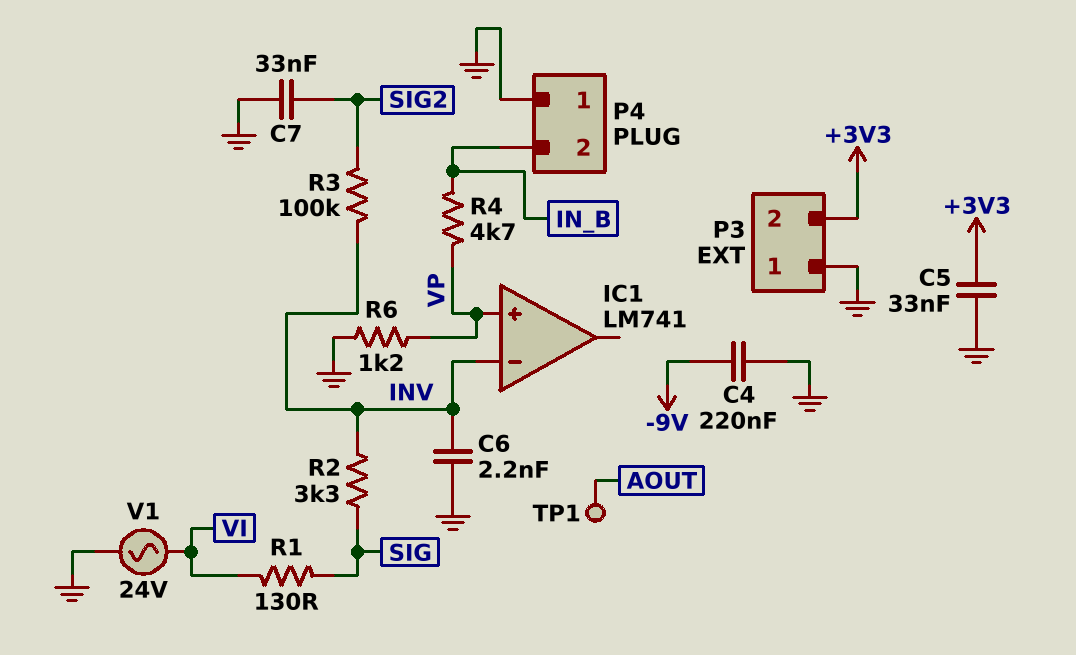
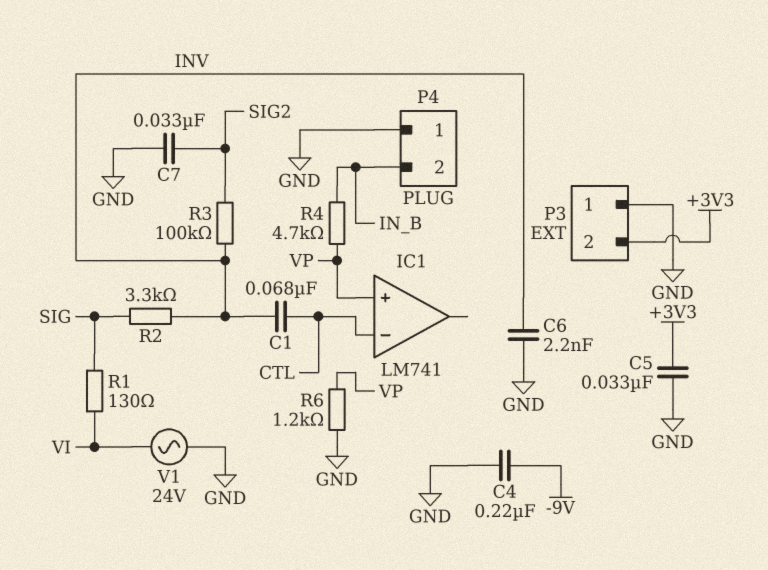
C1: none -> 68nF (CTL, INV)
IC1 pin in-: INV -> CTL
TP1: test point (AOUT) -> none

